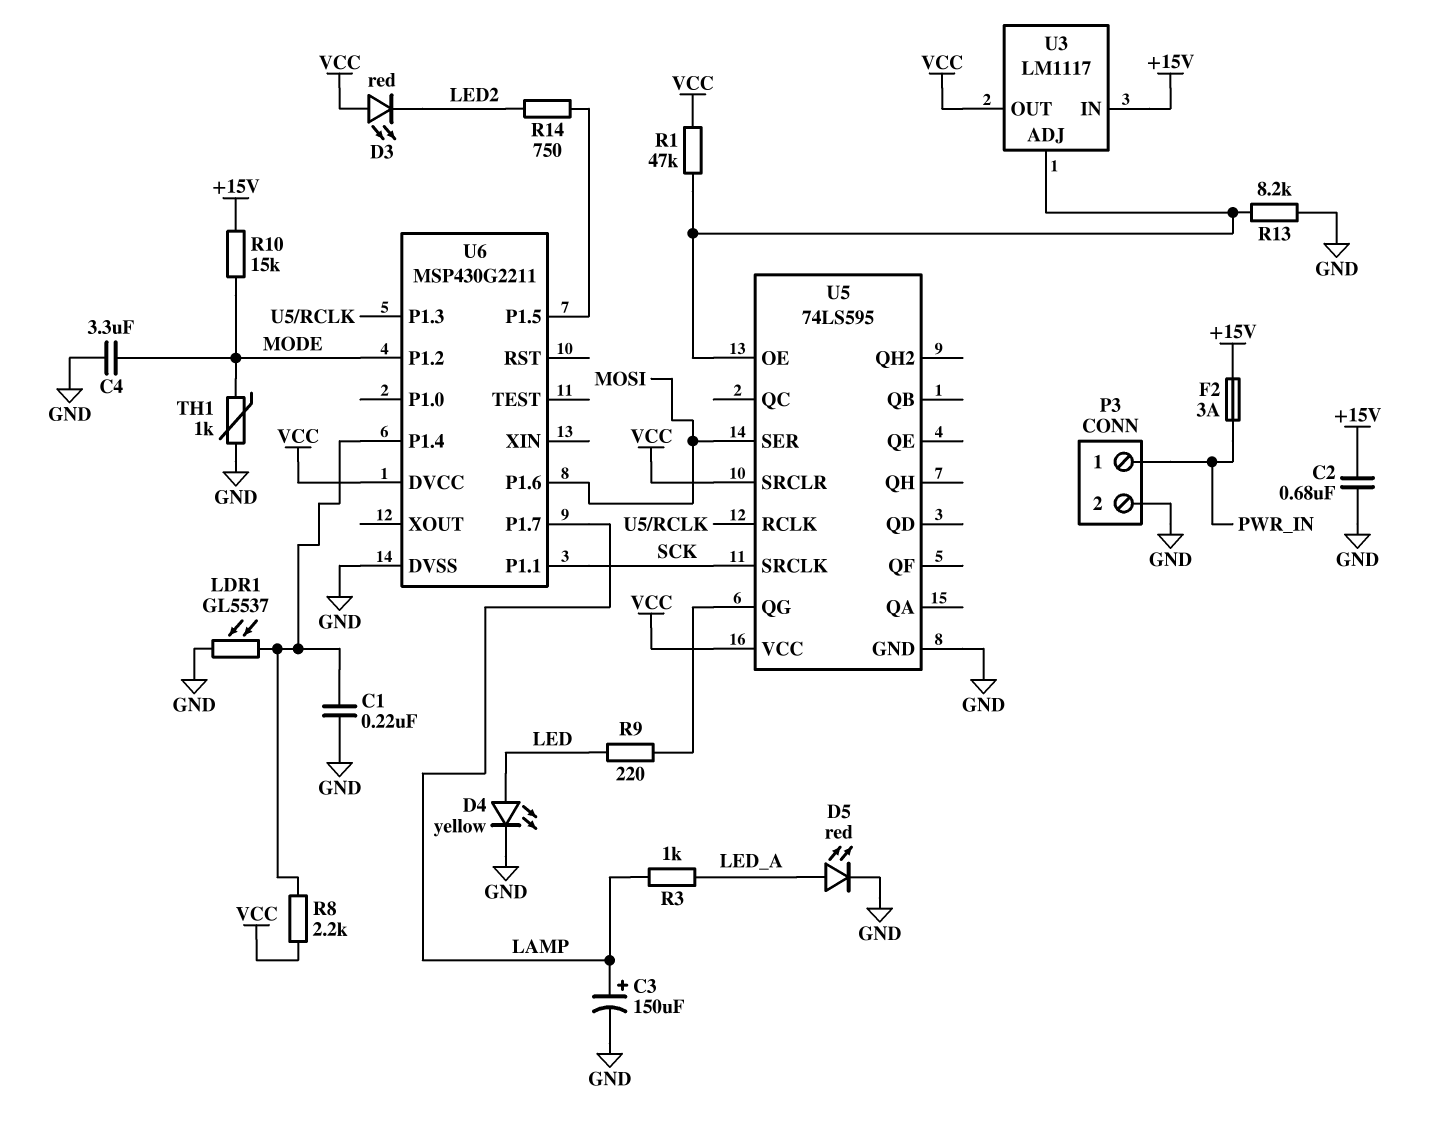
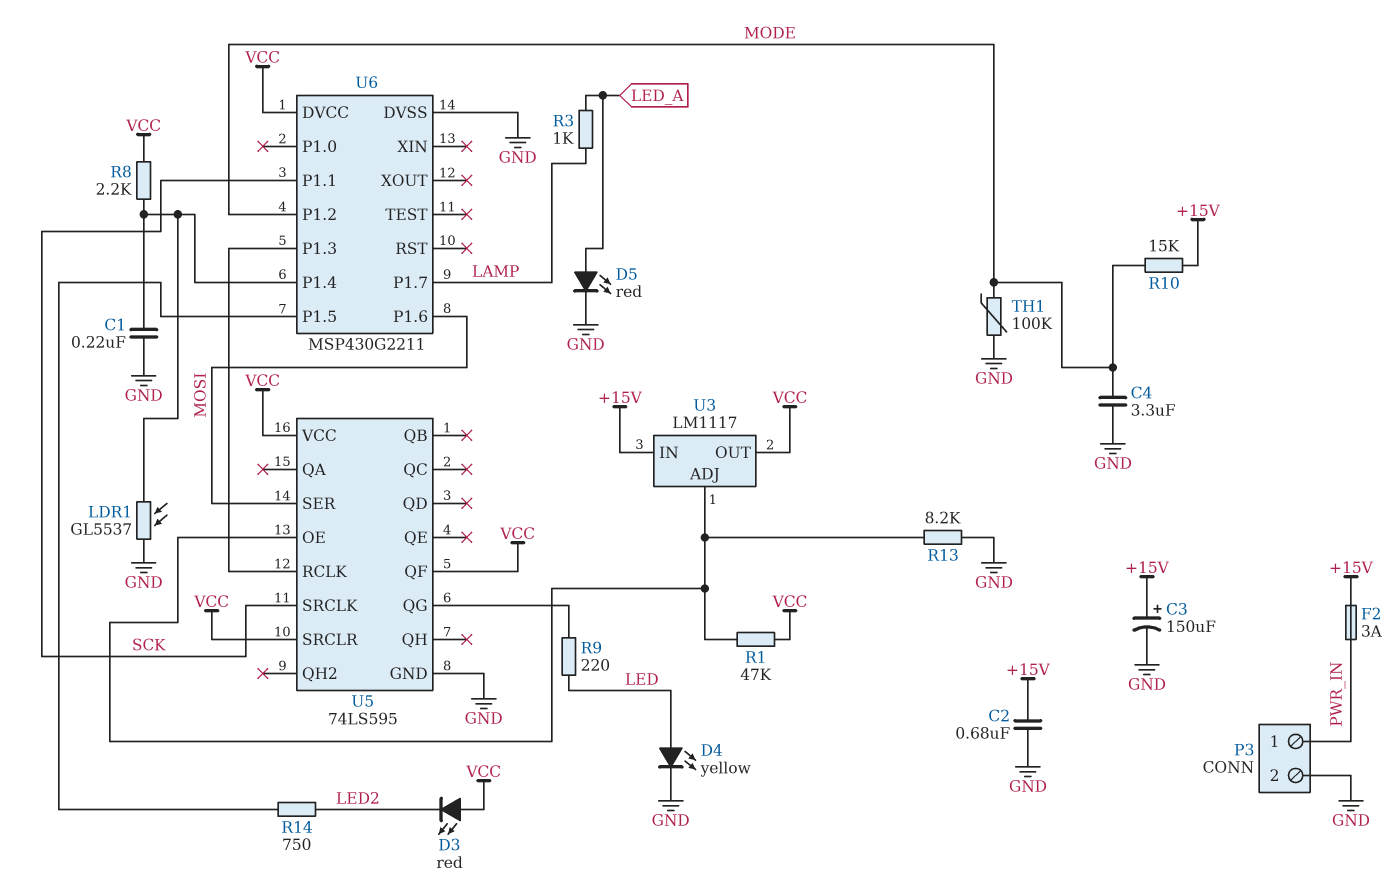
C3: 150uF (plus LAMP, minus GND) -> 150uF (plus +15V, minus GND)
TH1: 1k (GND, MODE) -> 100k (GND, MODE)
U5 pin QF: none -> VCC

